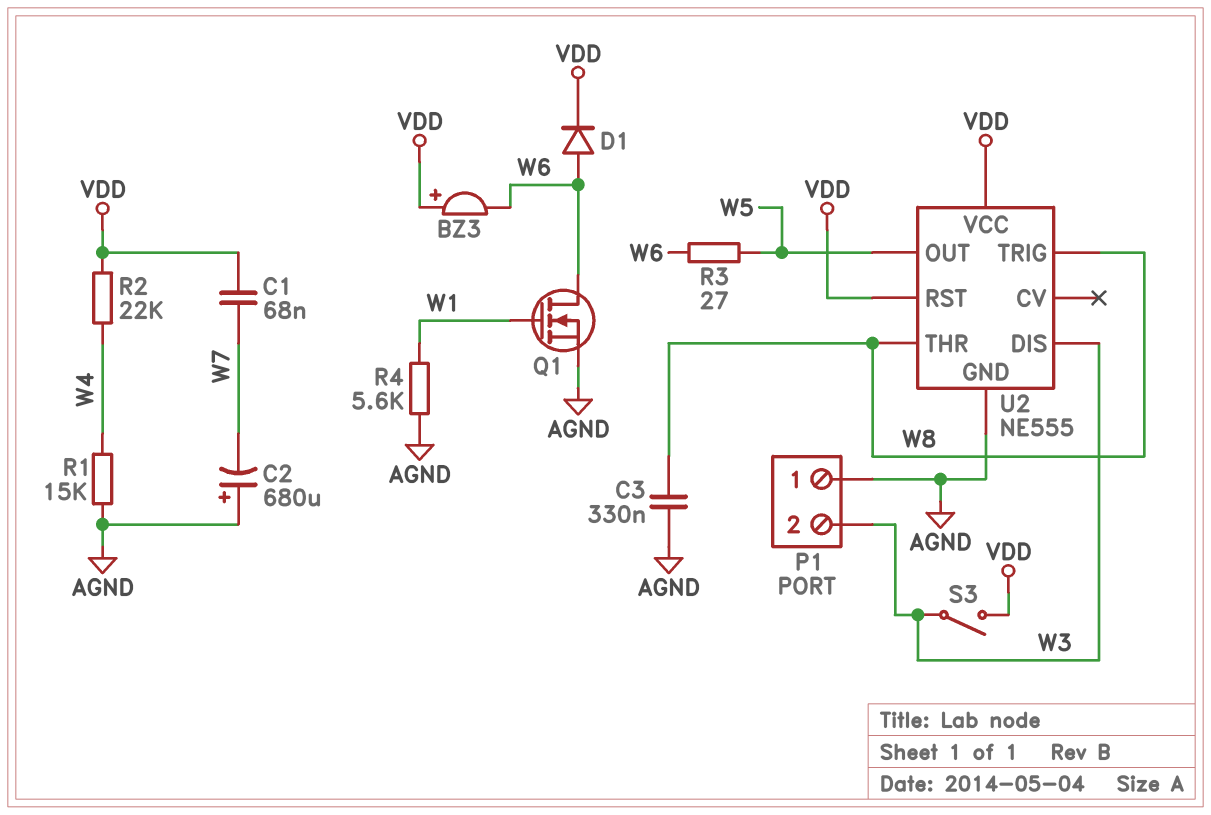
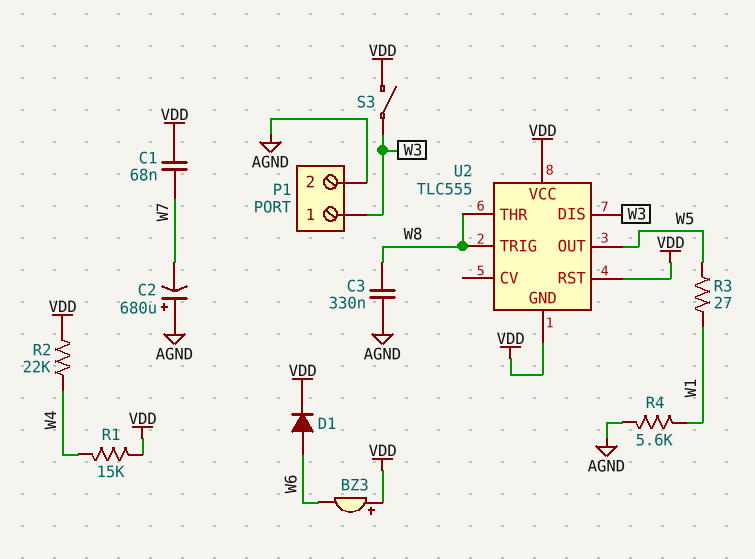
P1 pin 1: AGND -> W3
P1 pin 2: W3 -> AGND
Q1: NMOS (G W1, D W6, S AGND) -> none
R1: 15k (AGND, W4) -> 15k (VDD, W4)
R3: 27 (W5, W6) -> 27 (W1, W5)
U2: NE555 -> TLC555
U2 pin GND: AGND -> VDD

